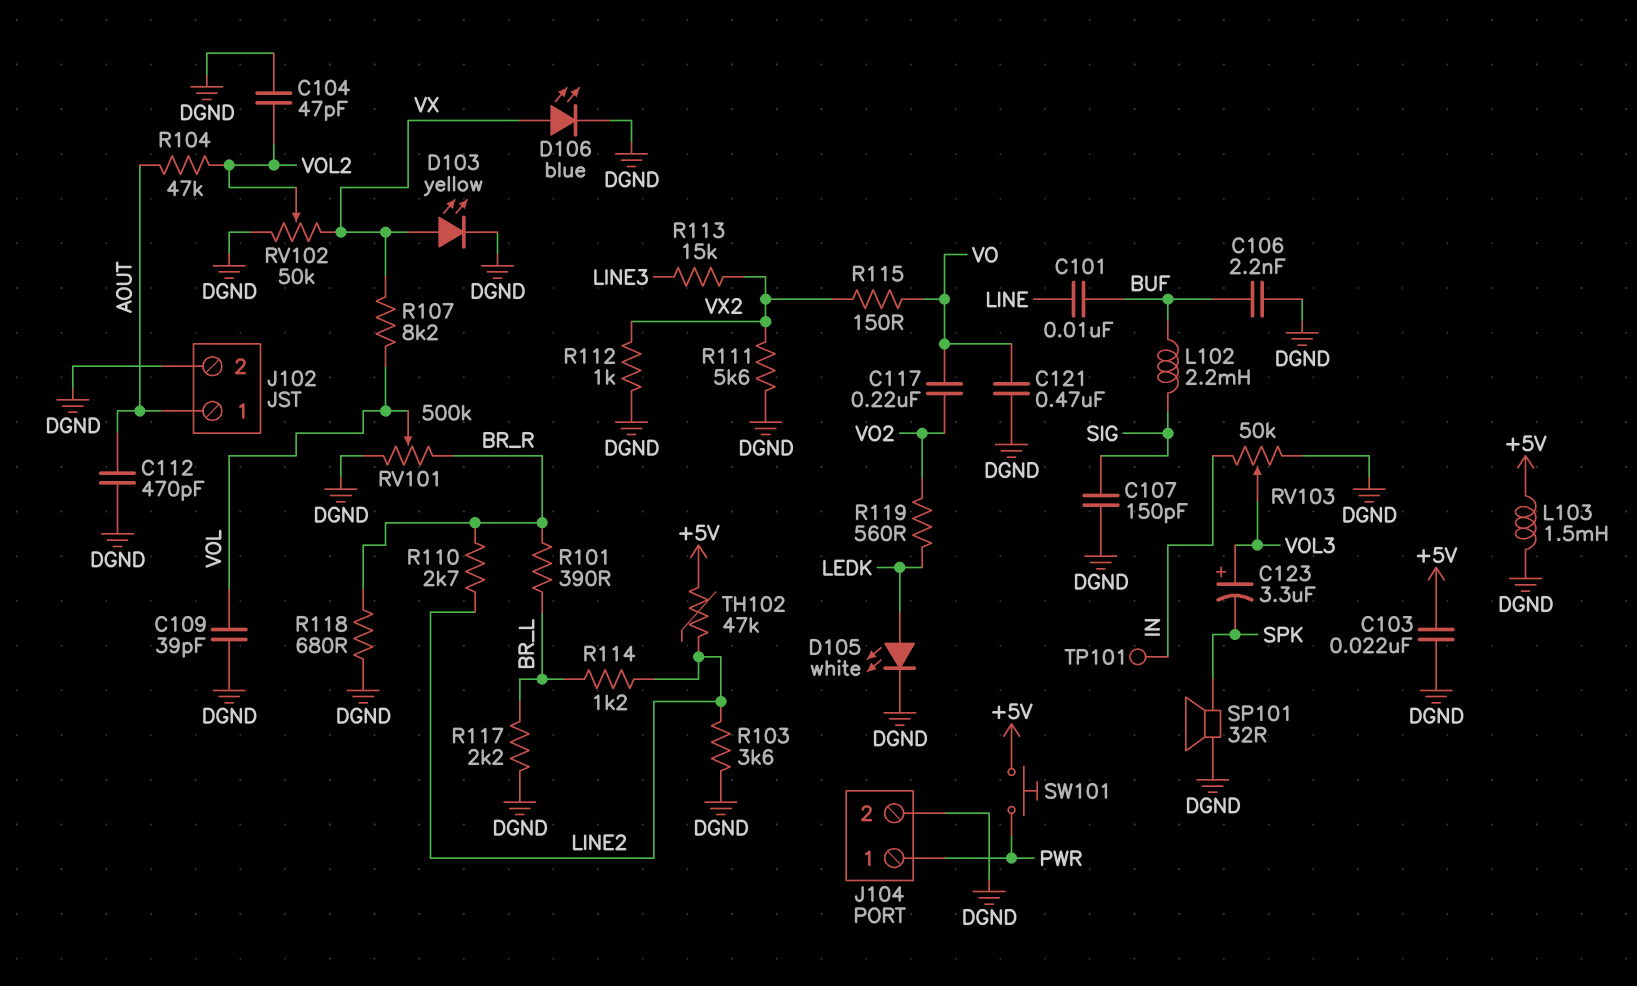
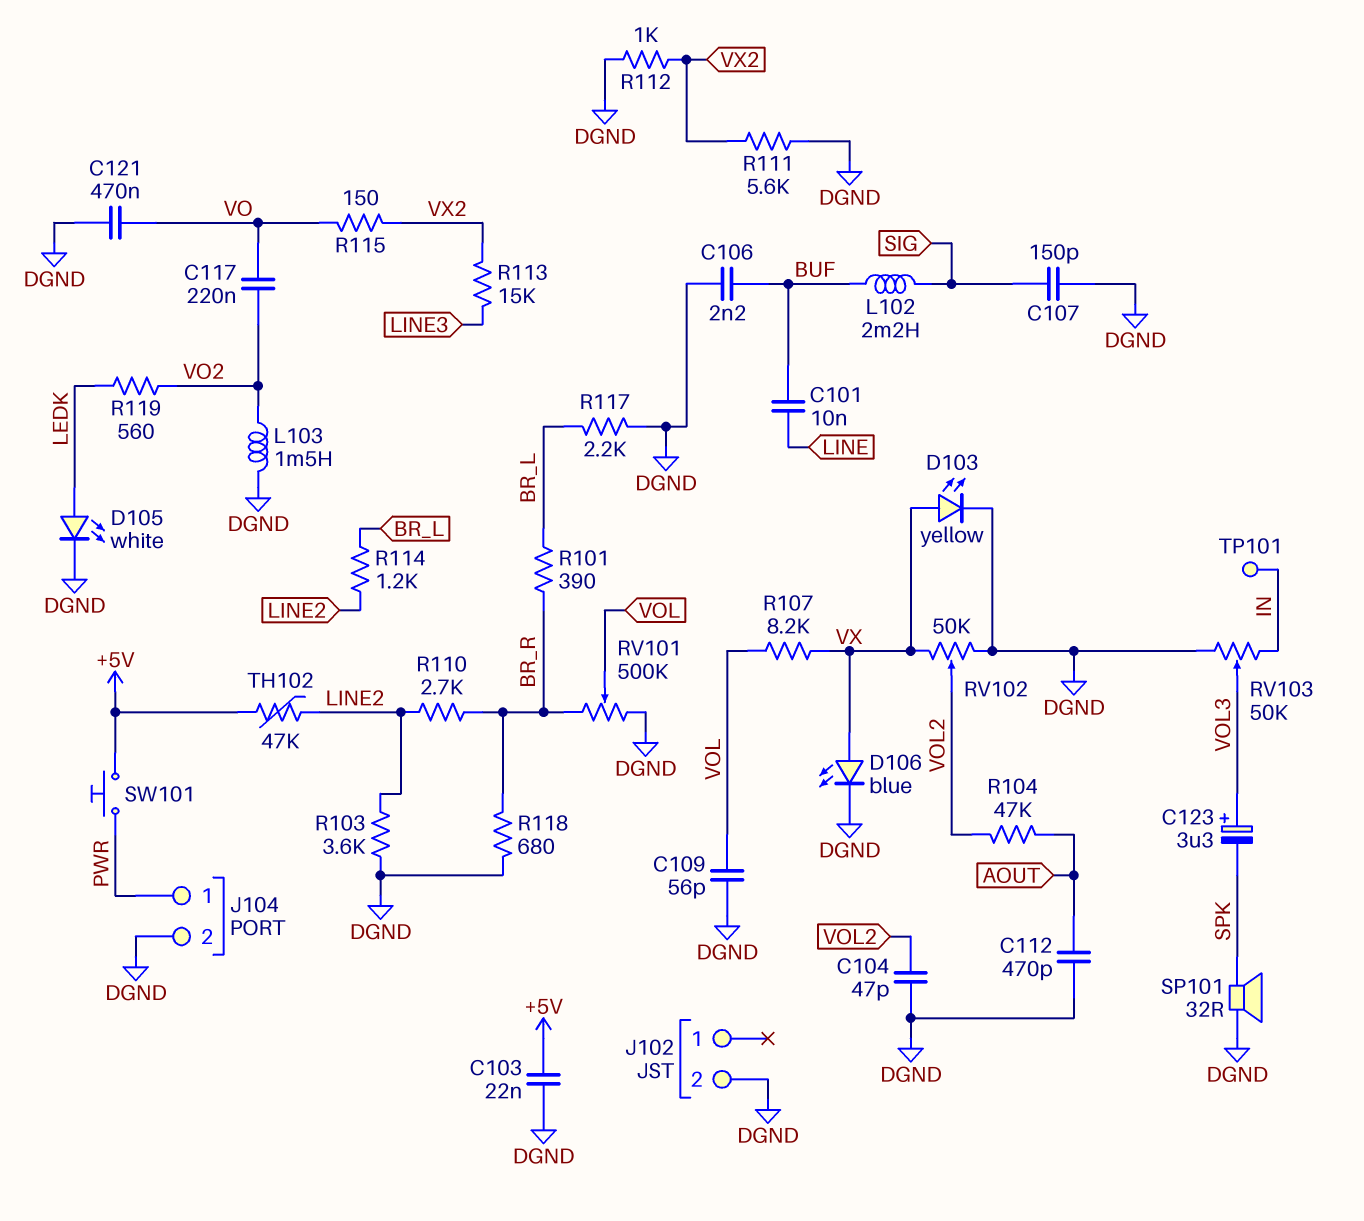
C109: 39pF (DGND, VOL) -> 56pF (DGND, VOL)
J102 pin 1: AOUT -> none
L103: 1.5mH (+5V, DGND) -> 1.5mH (DGND, VO2)

